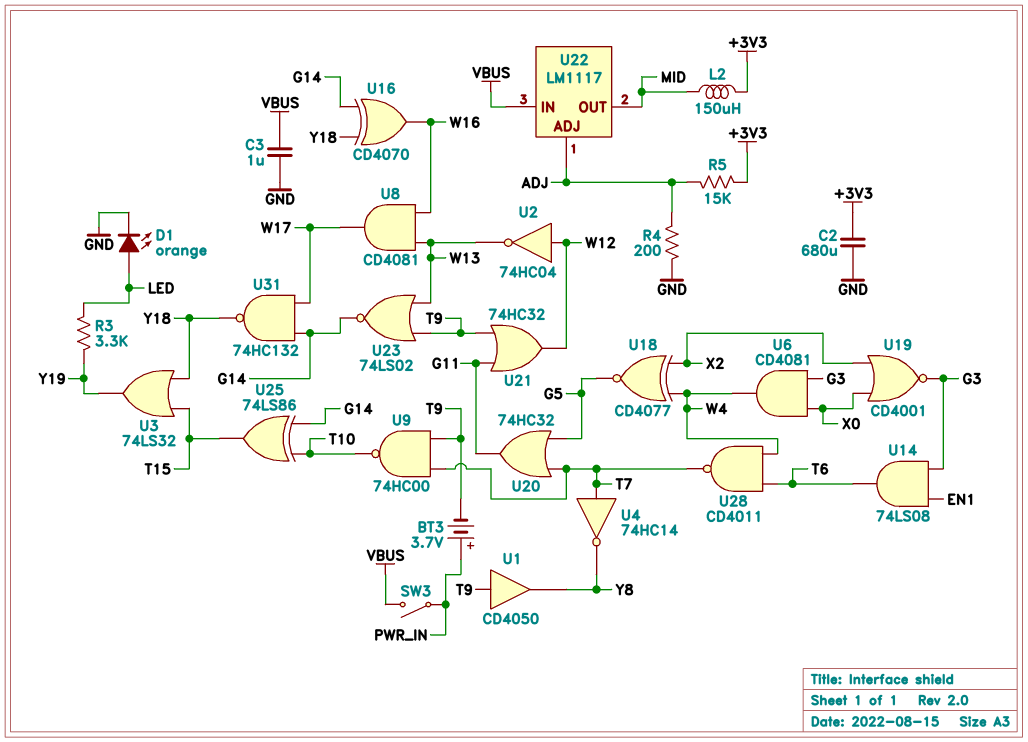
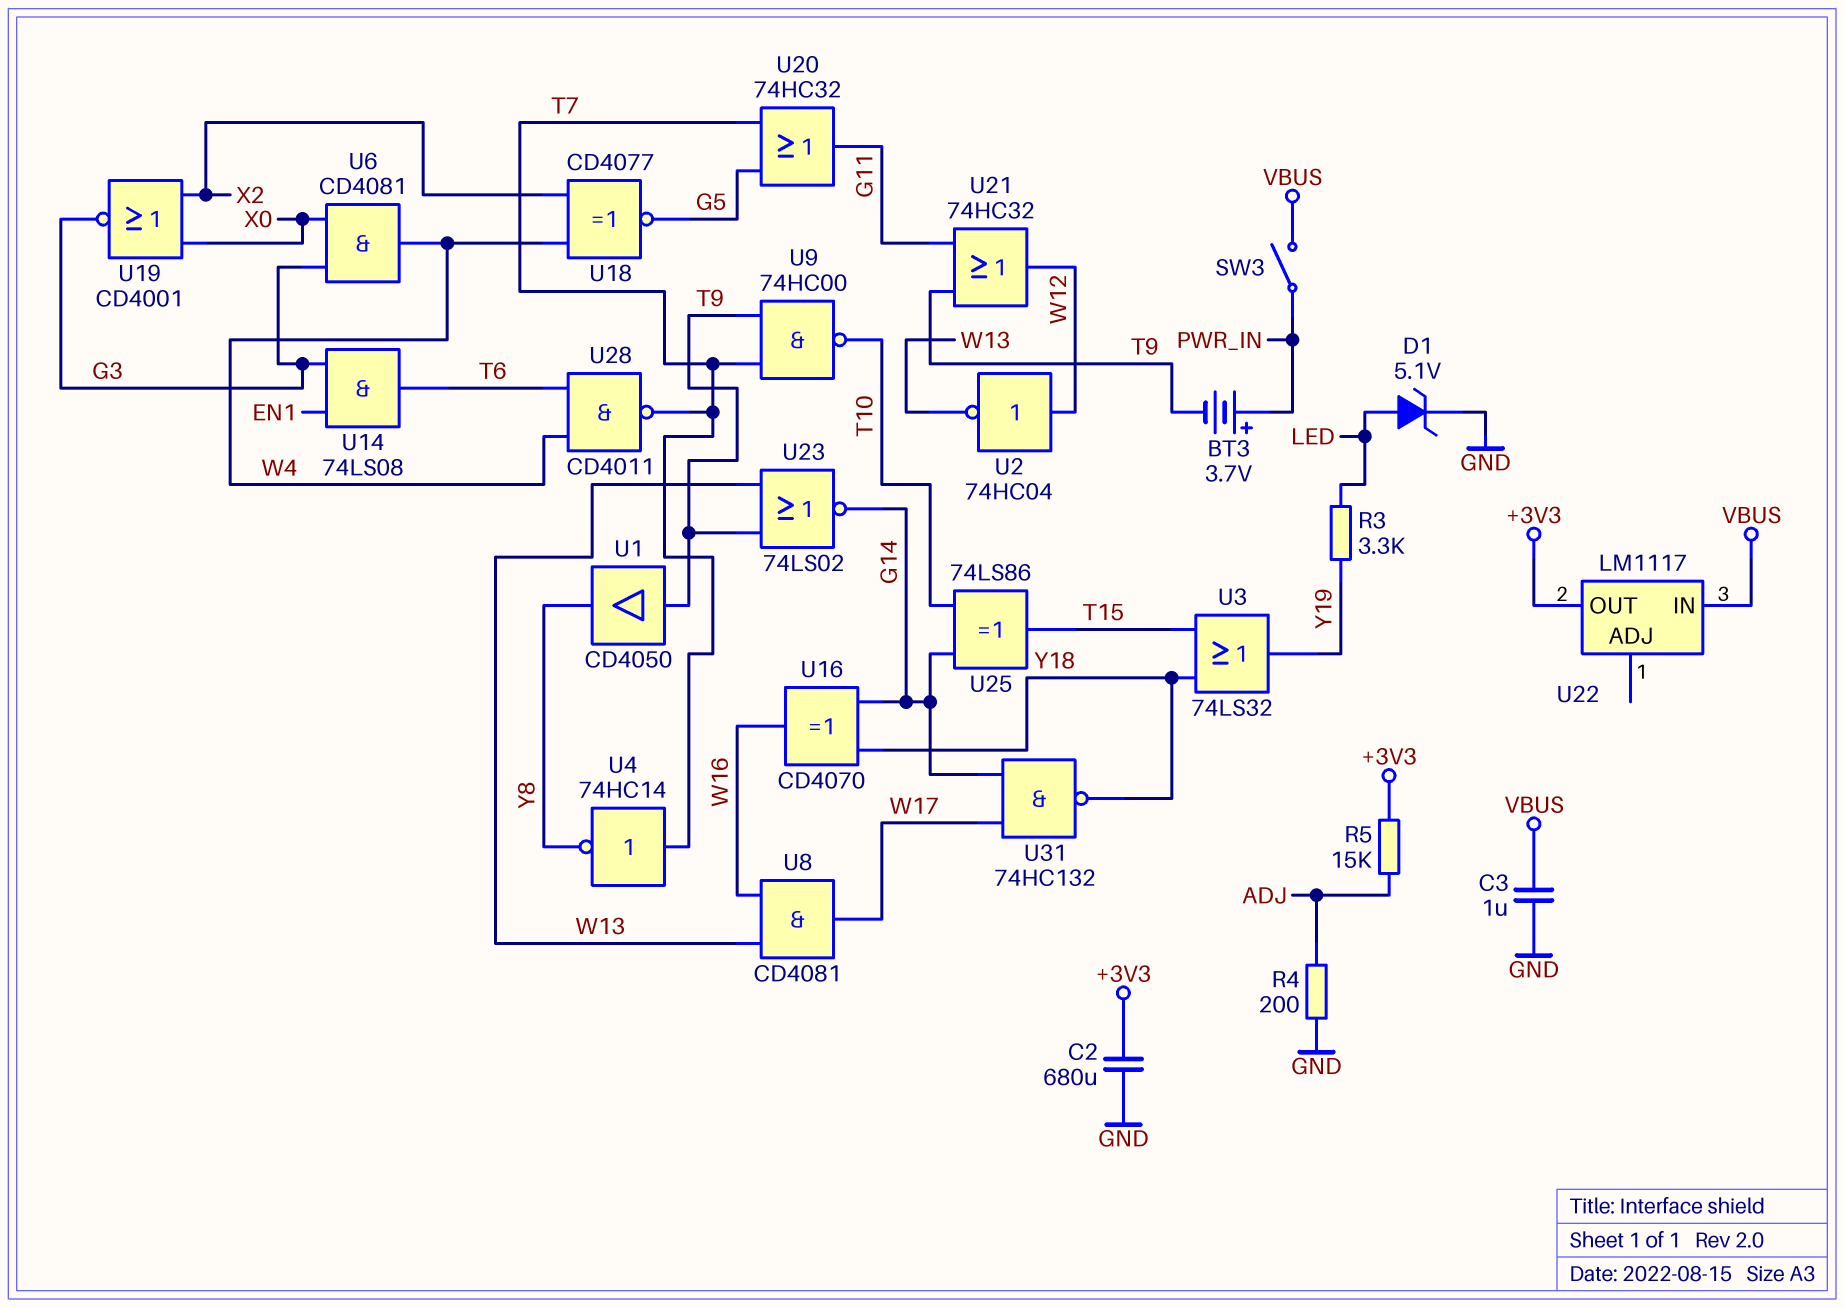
D1: LED orange (A LED, K GND) -> zener 5.1V (A LED, K GND)
L2: 150uH (+3V3, MID) -> none
U22 pin ADJ: ADJ -> none
U22 pin OUT: MID -> +3V3

